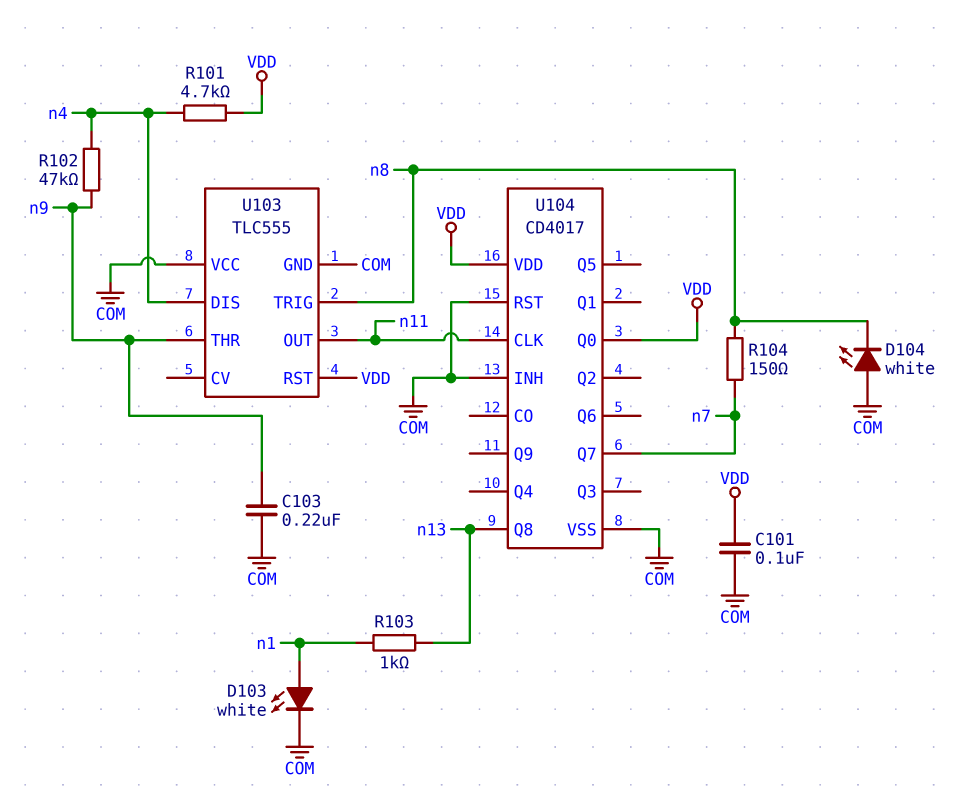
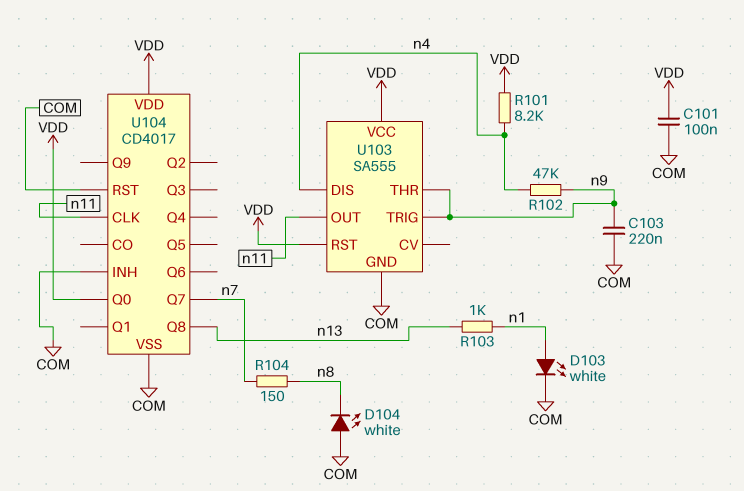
R101: 4.7k (VDD, n4) -> 8.2k (VDD, n4)
U103: TLC555 -> SA555
U103 pin TRIG: n8 -> n9
U103 pin VCC: COM -> VDD

